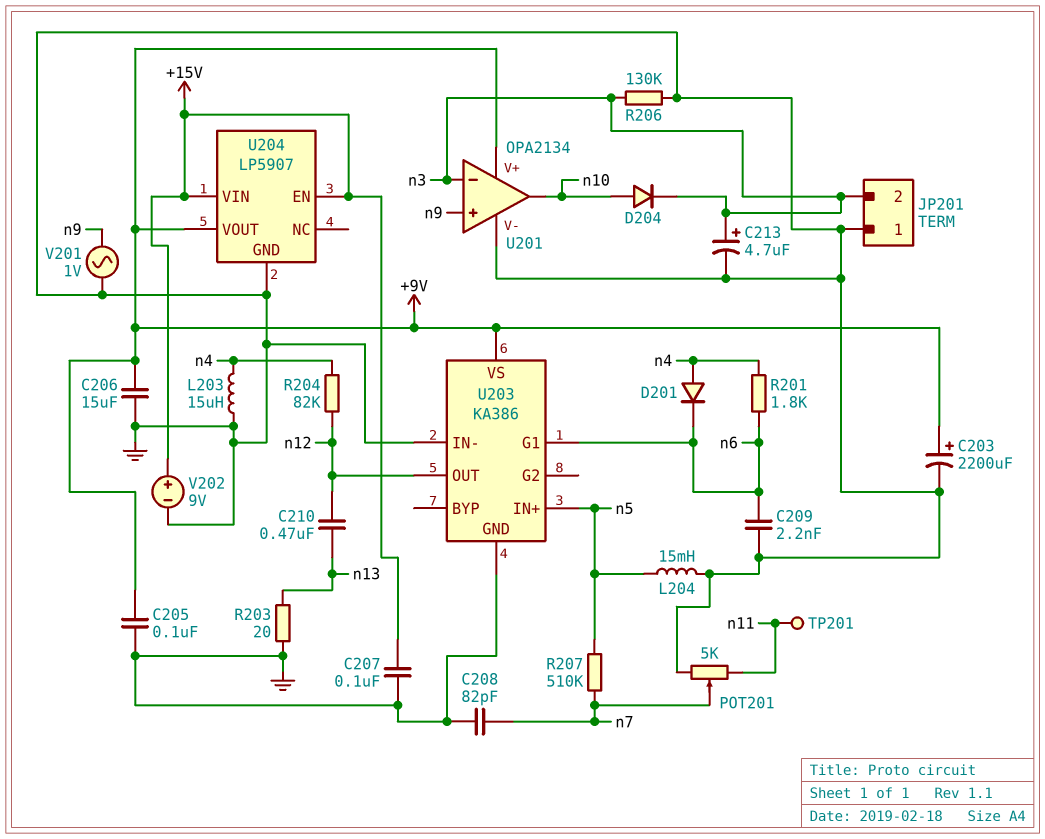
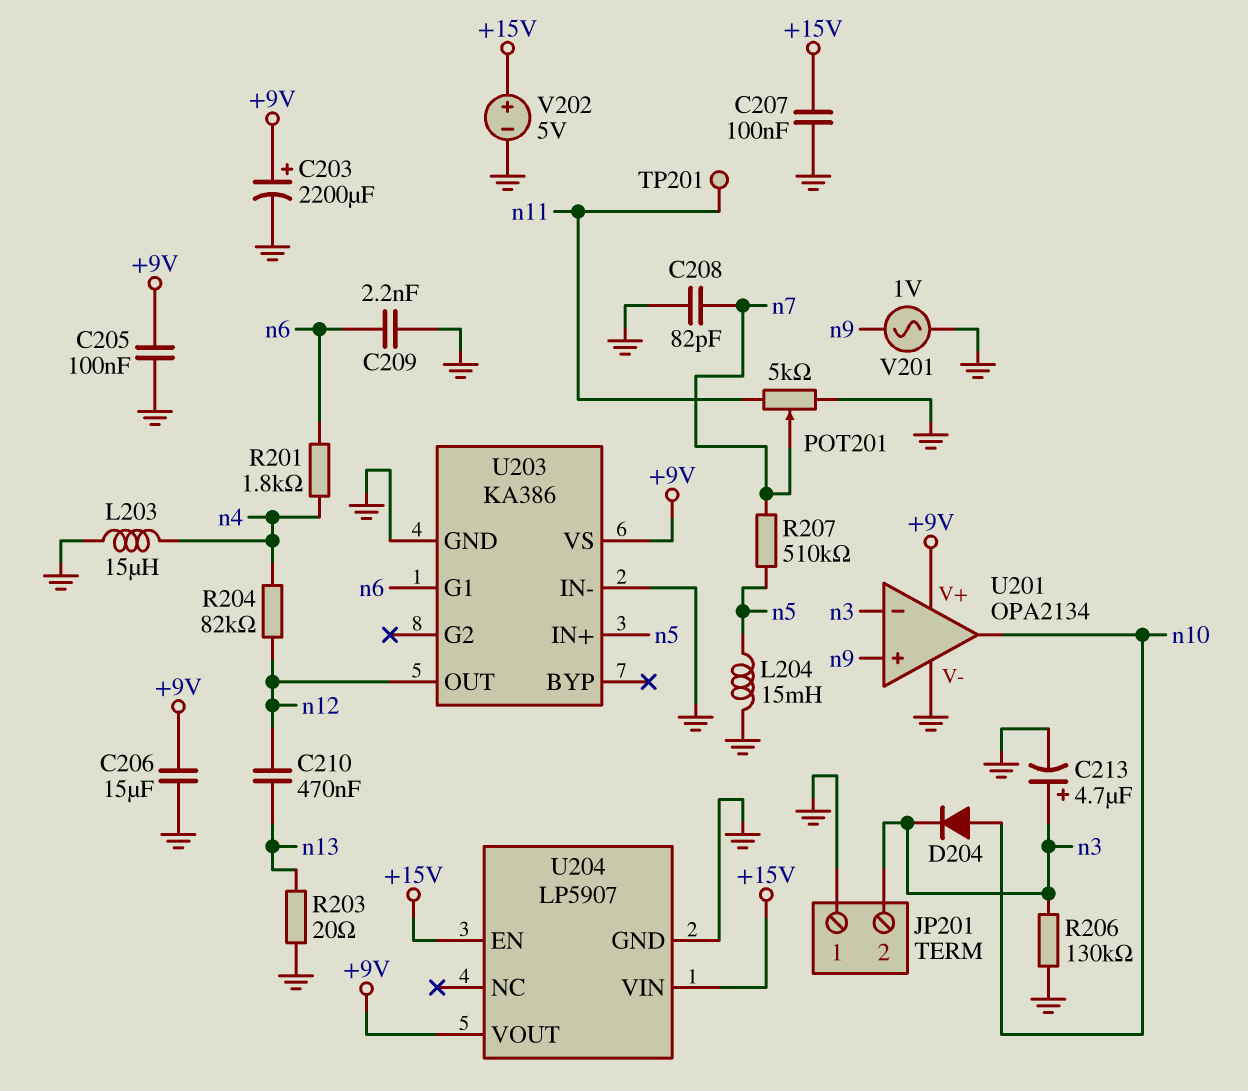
D201: diode (A n4, K n6) -> none
V202: 9V (plus +15V, minus GND) -> 5V (plus +15V, minus GND)

